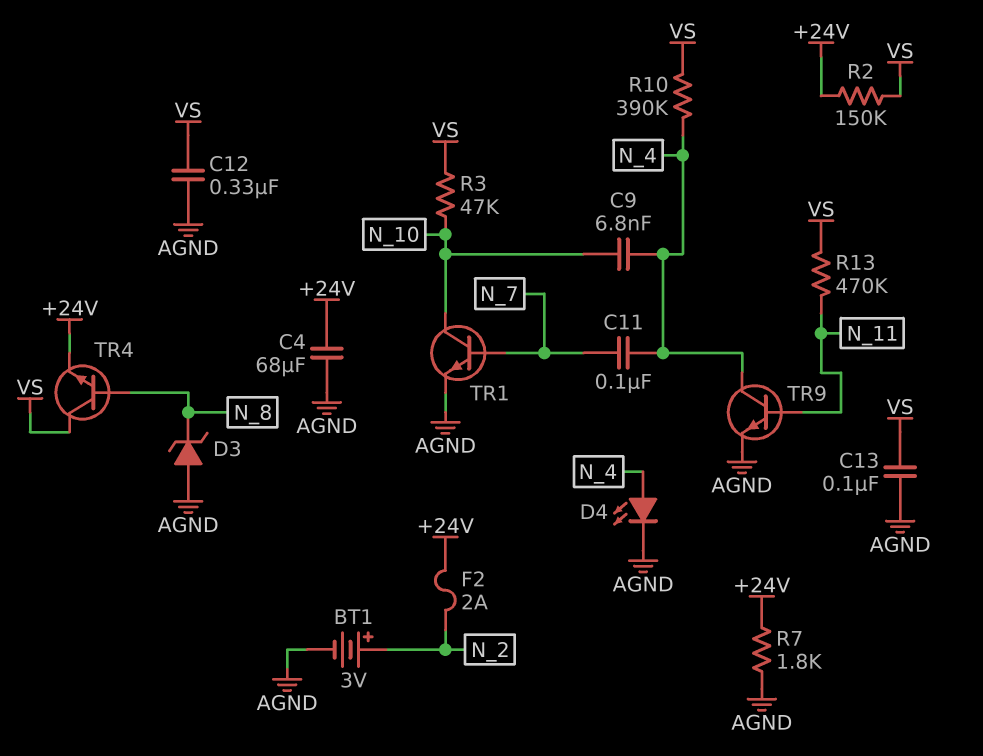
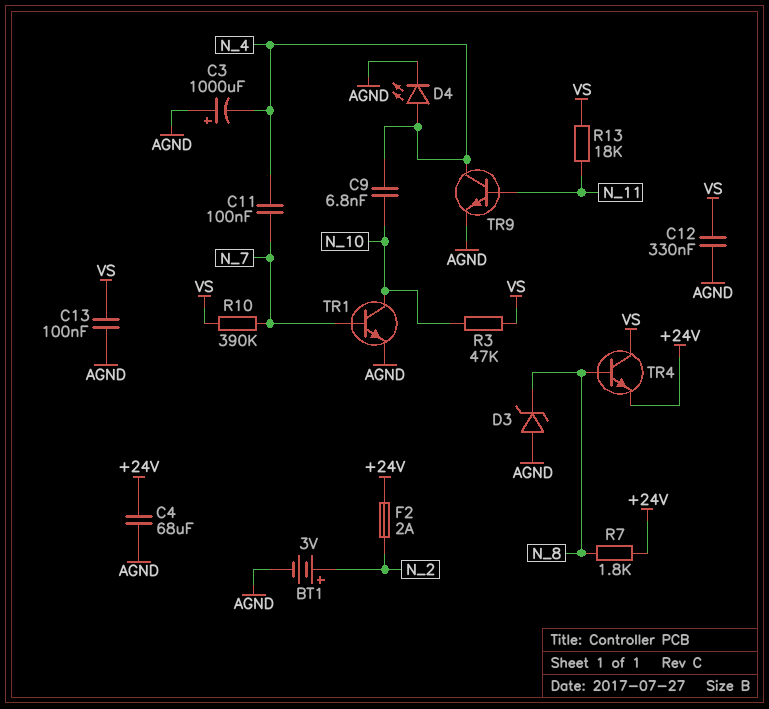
C3: none -> 1000uF (plus AGND, minus N_4)
R2: 150k (+24V, VS) -> none
R7: 1.8k (+24V, AGND) -> 1.8k (+24V, N_8)
R10: 390k (N_4, VS) -> 390k (N_7, VS)
R13: 470k (N_11, VS) -> 18k (N_11, VS)

